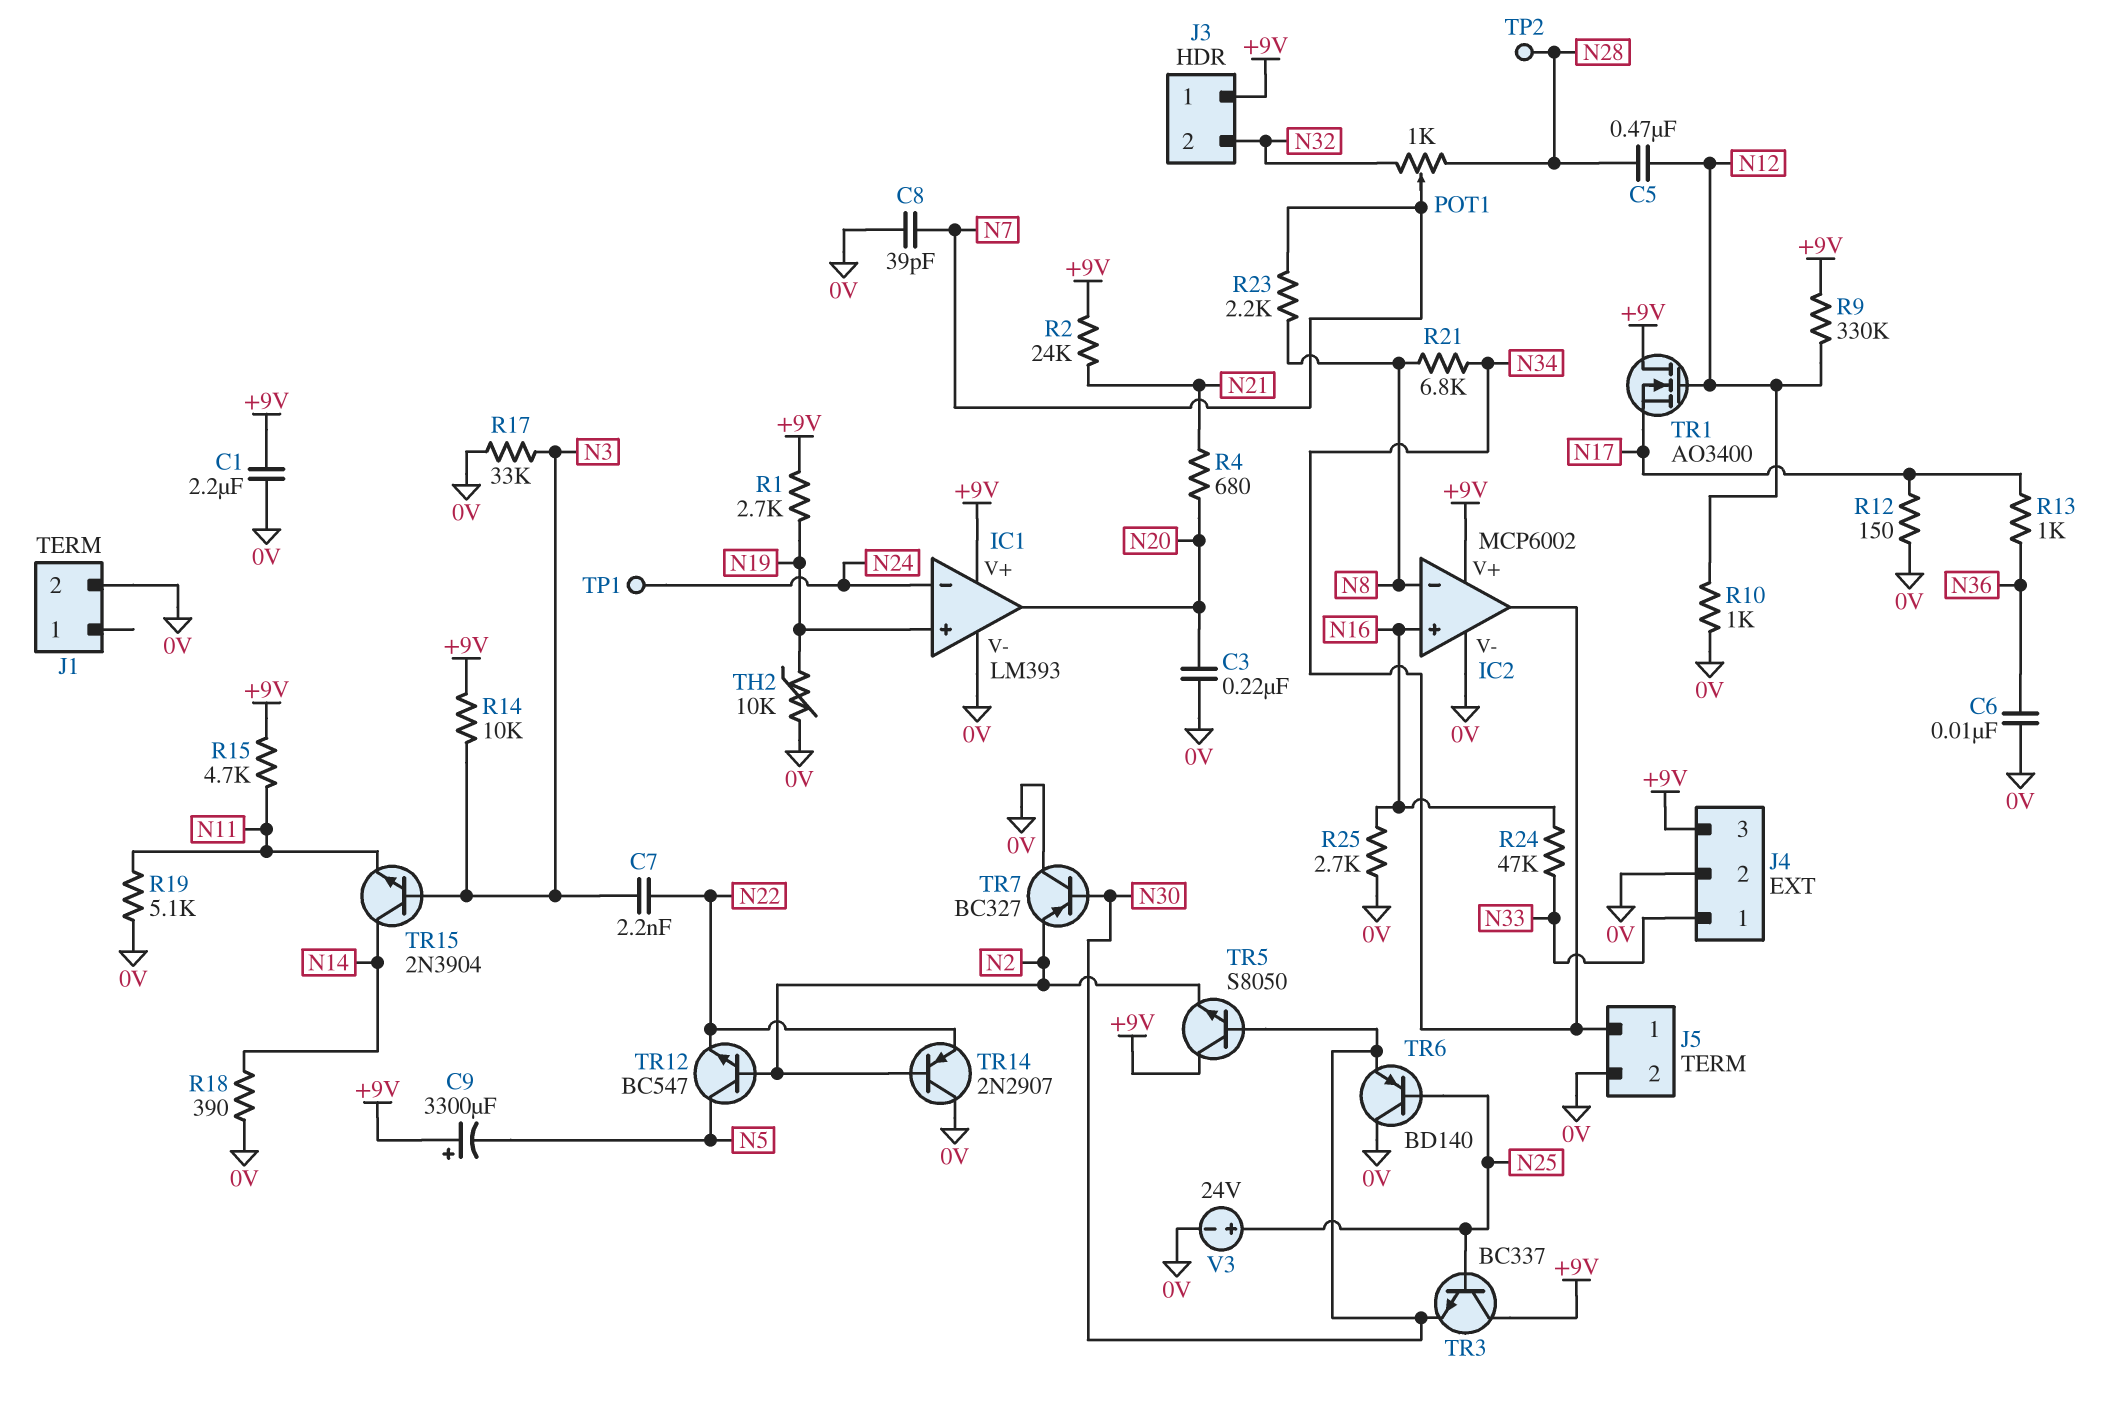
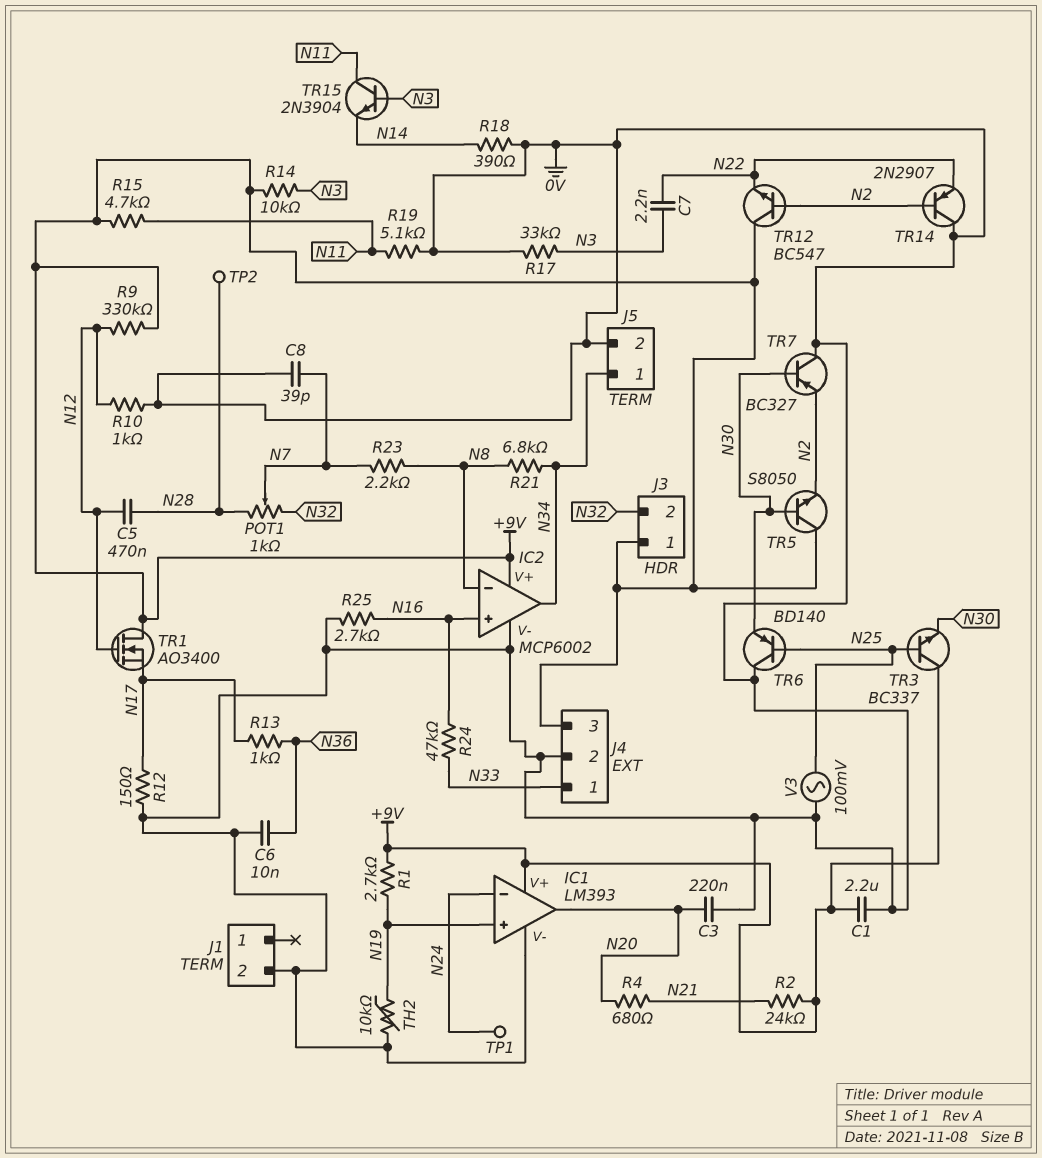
C9: 3300uF (plus +9V, minus N5) -> none
TR12: NPN BC547 (B N2, C N5, E N22) -> NPN BC547 (B N2, C +9V, E N22)
TR15: NPN 2N3904 (B N3, C N14, E N11) -> NPN 2N3904 (B N3, C N11, E N14)
V3: 24V (plus N25, minus 0V) -> AC 100mV (0V, N25)

